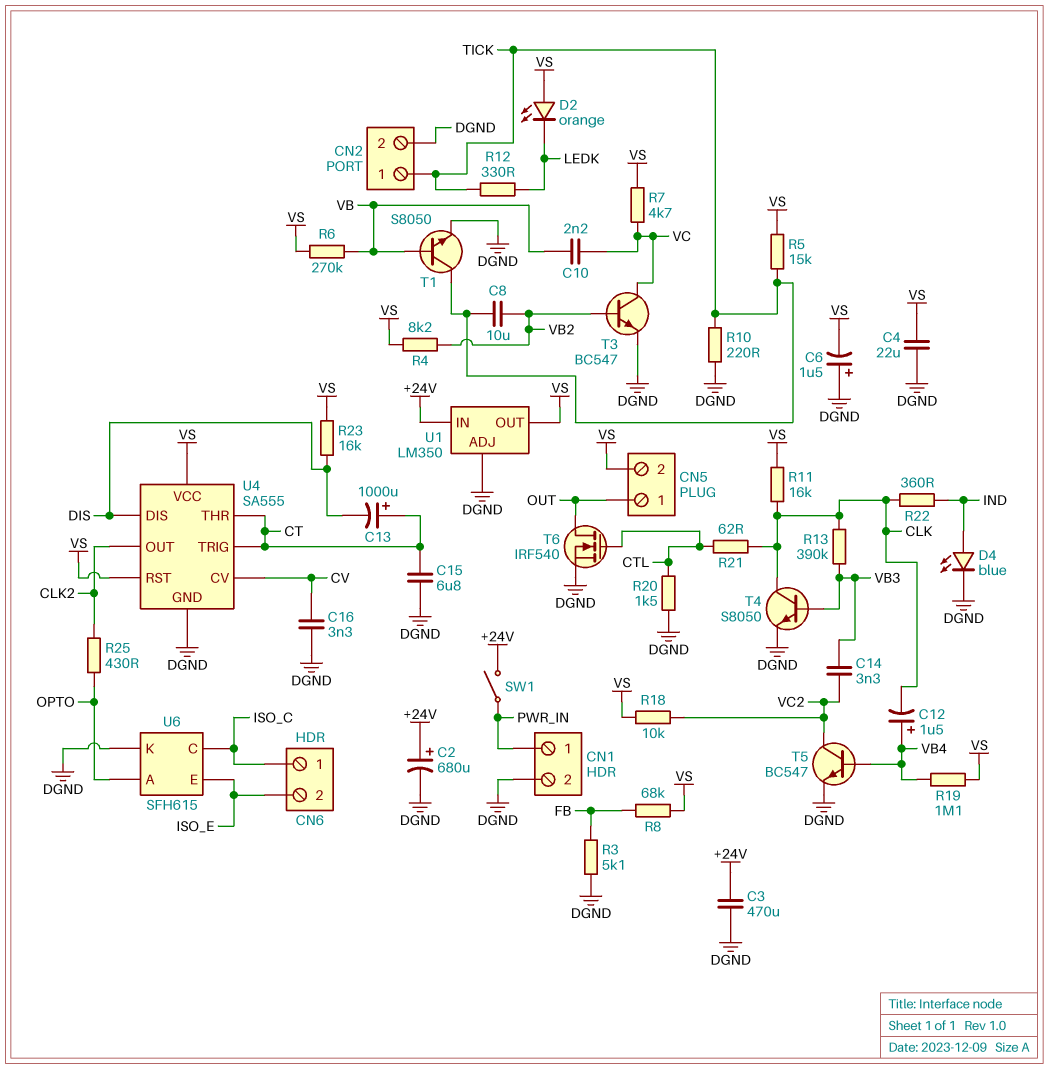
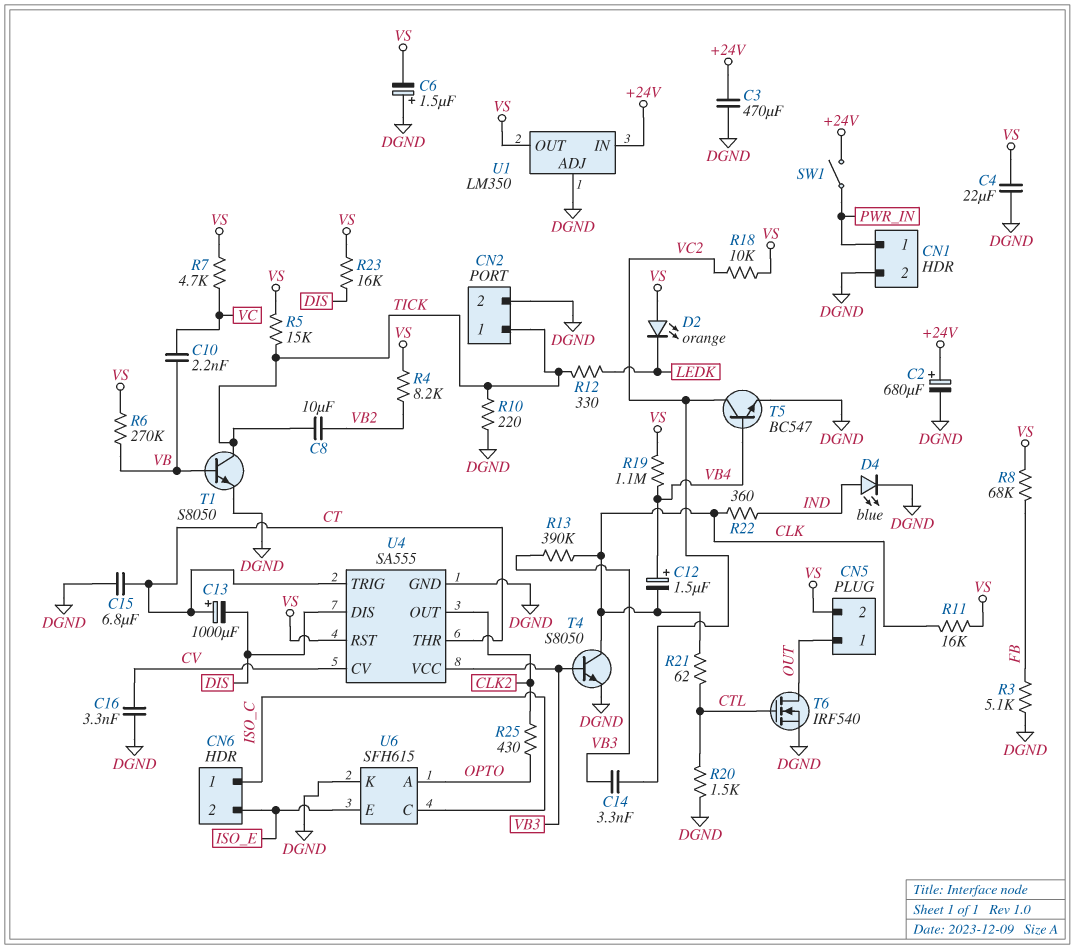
T3: NPN BC547 (B VB2, C VC, E DGND) -> none
U4 pin VCC: VS -> VB3

